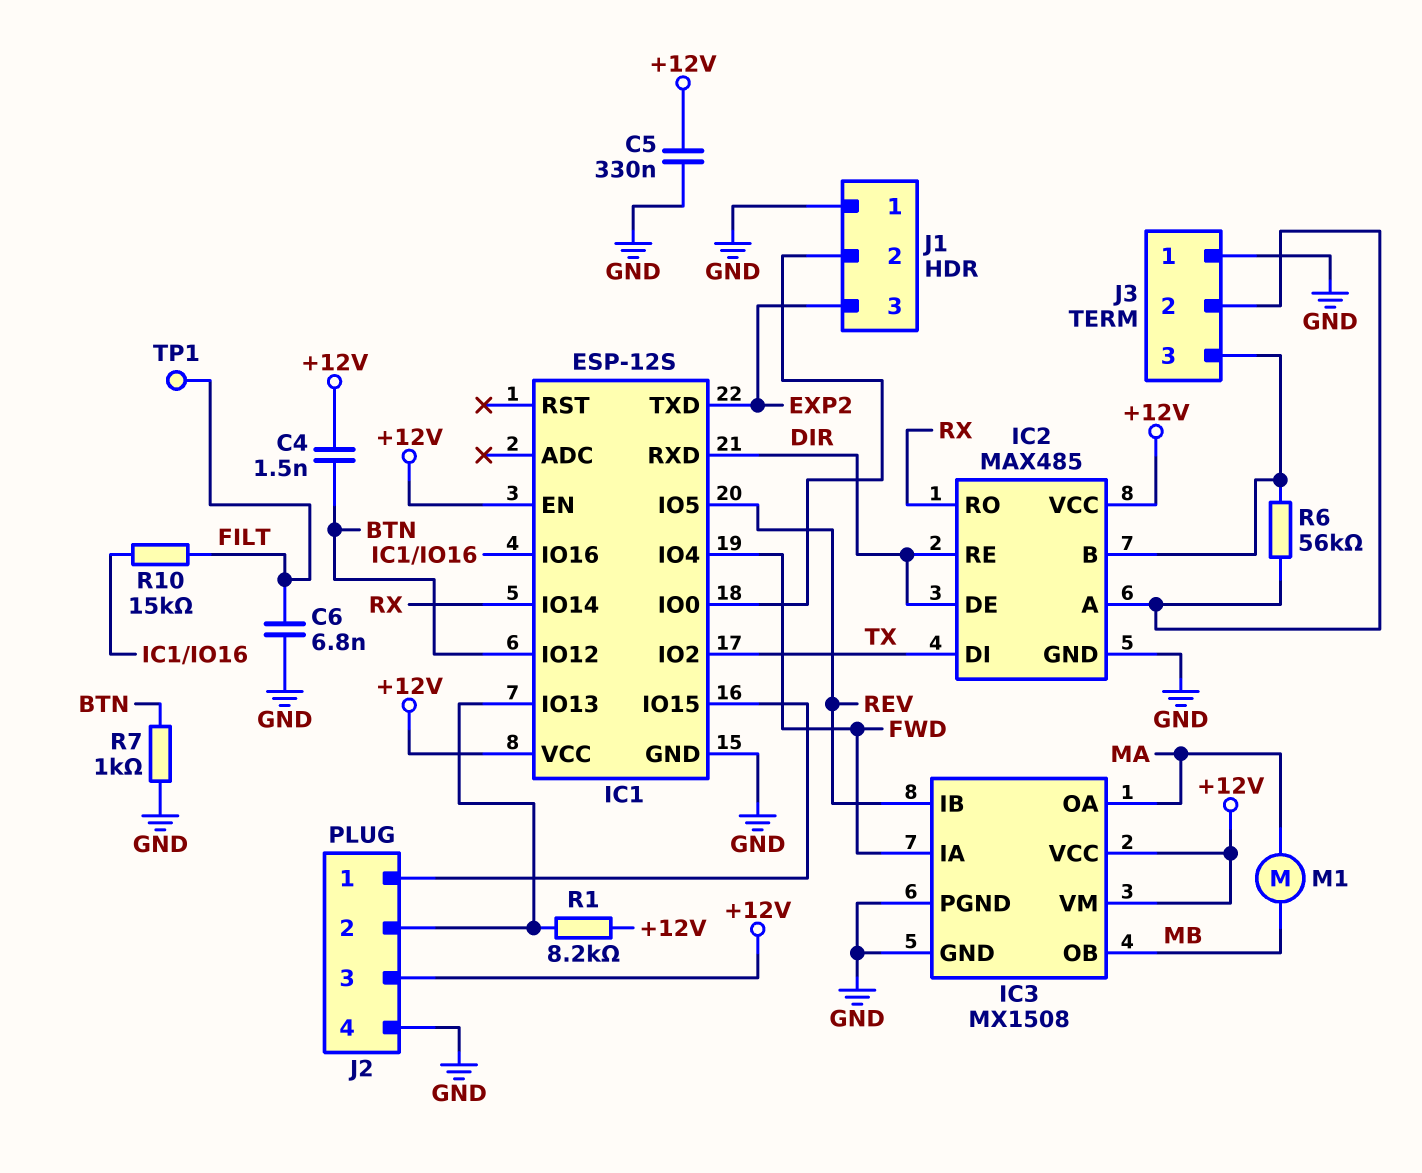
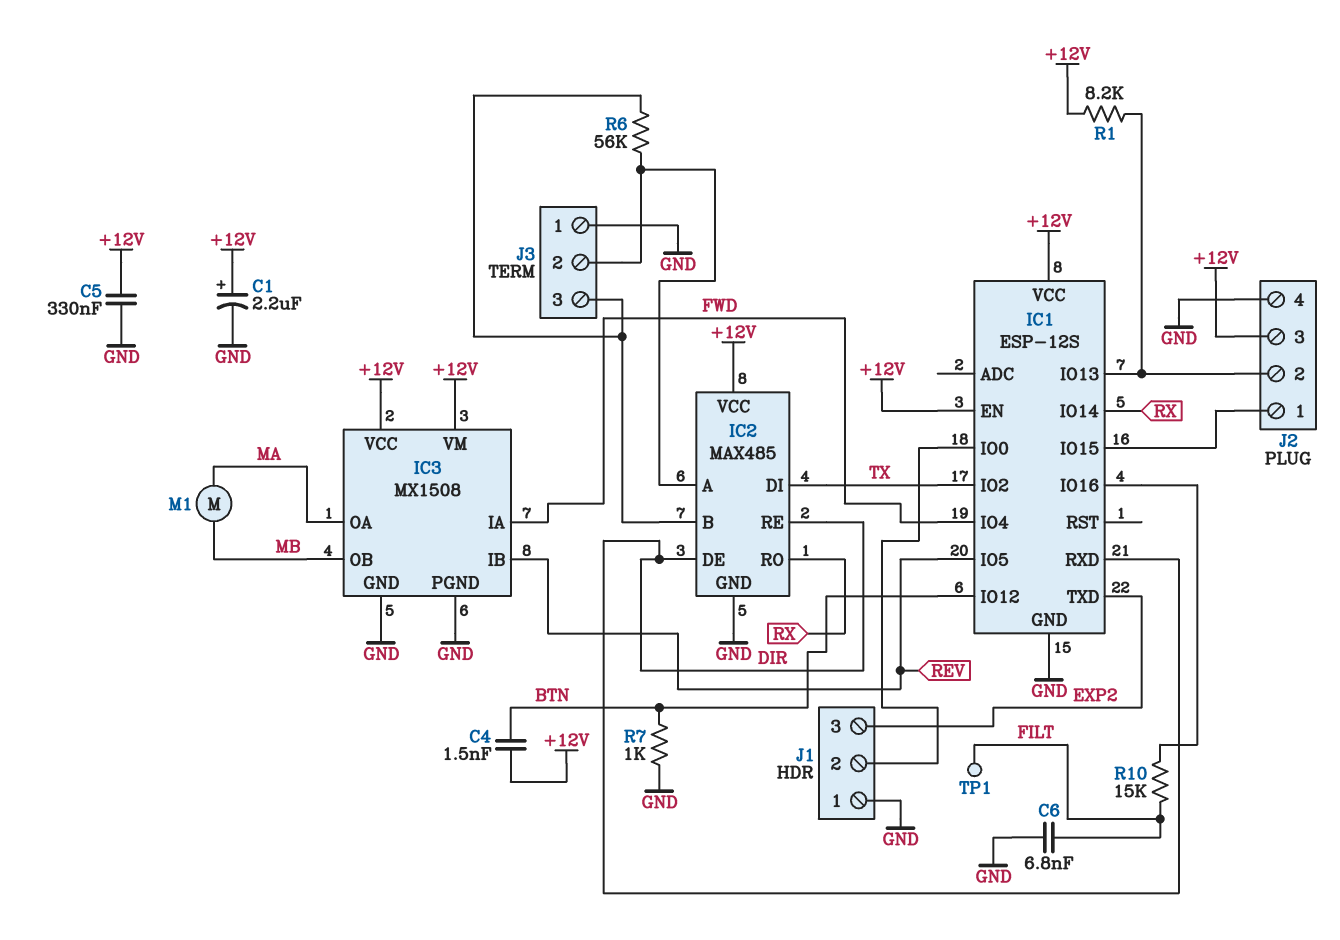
C1: none -> 2.2uF (plus +12V, minus GND)

